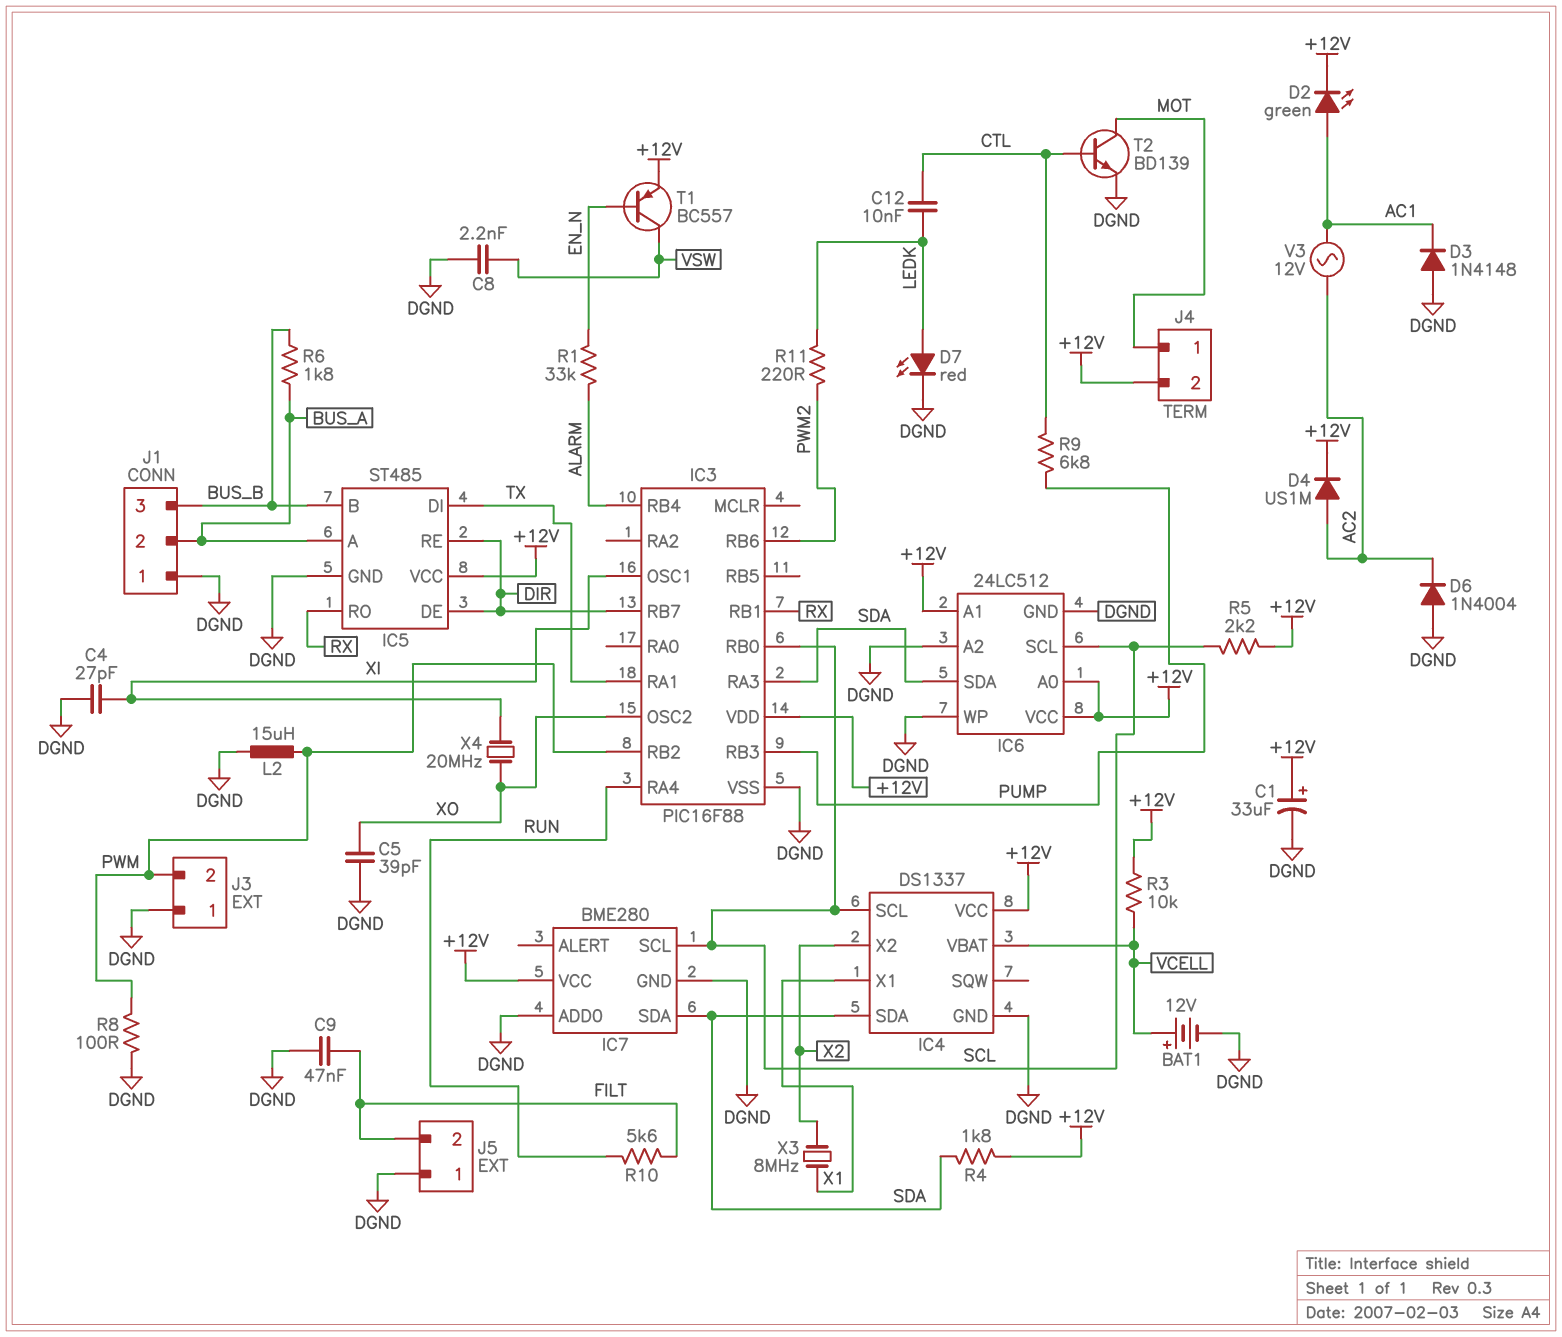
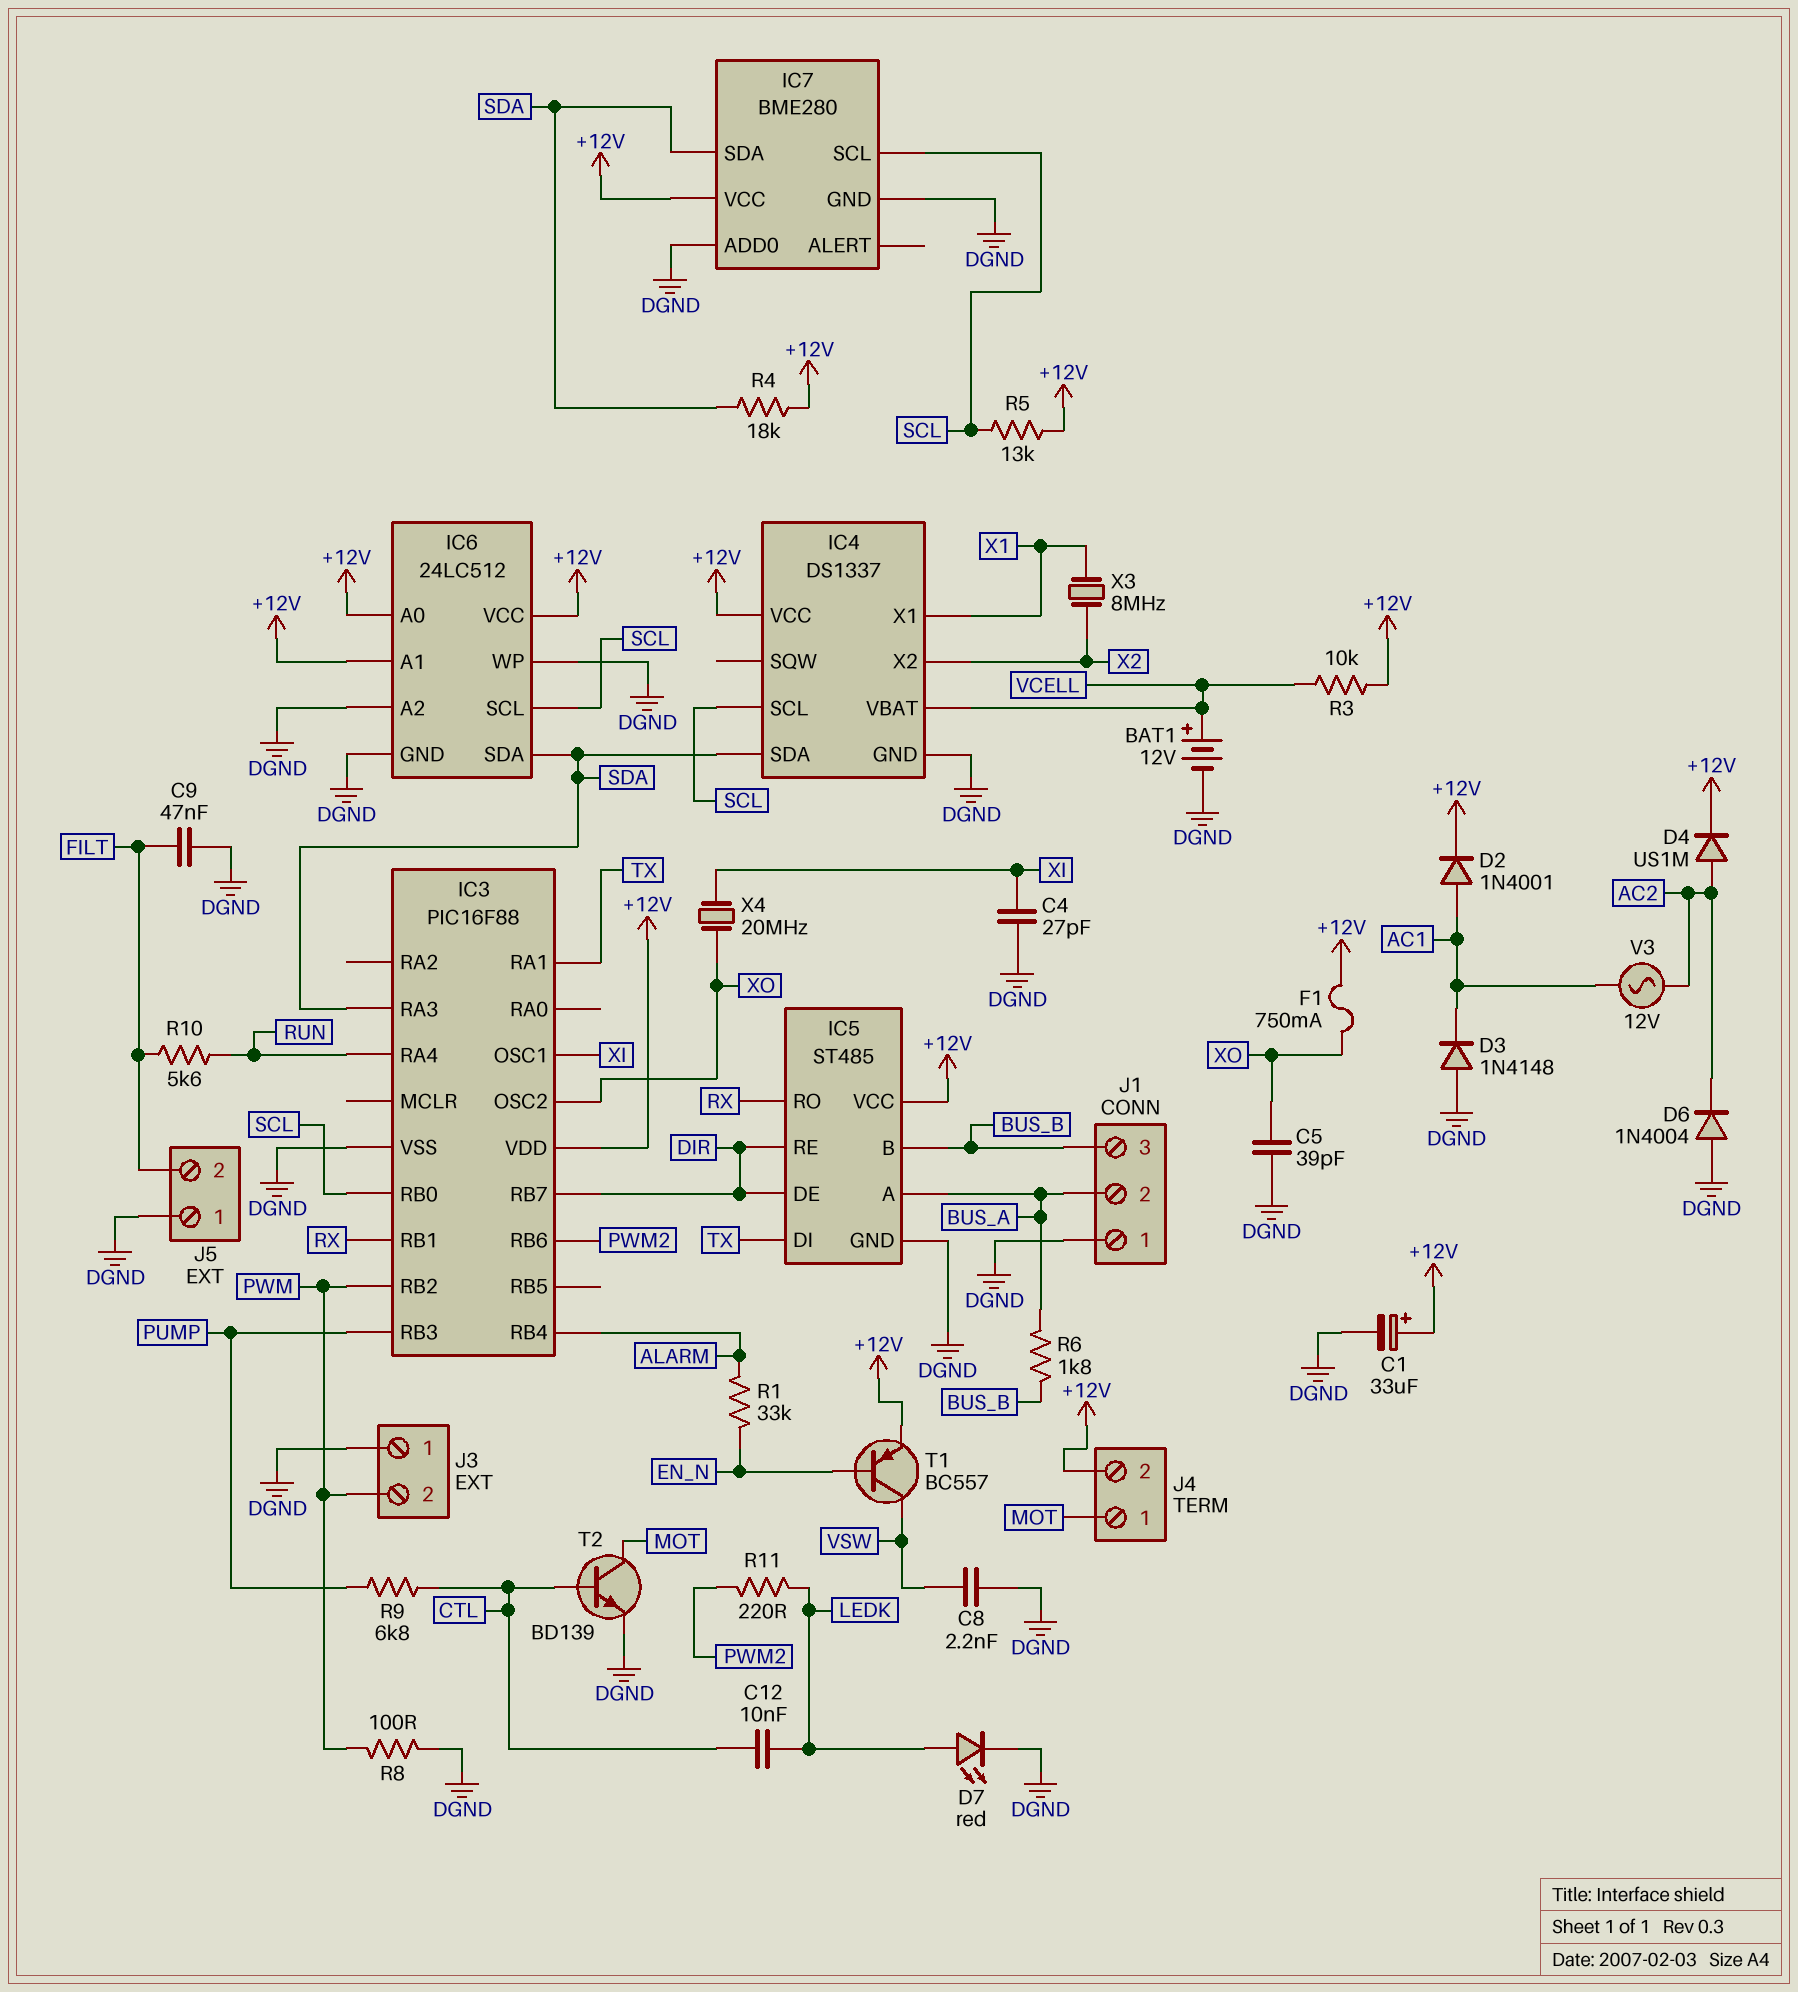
D2: LED green (A AC1, K +12V) -> diode 1N4001 (A AC1, K +12V)
F1: none -> 750mA (+12V, XO)
L2: 15uH (DGND, PWM) -> none
R4: 1.8k (+12V, SDA) -> 18k (+12V, SDA)
R5: 2.2k (+12V, SCL) -> 13k (+12V, SCL)

